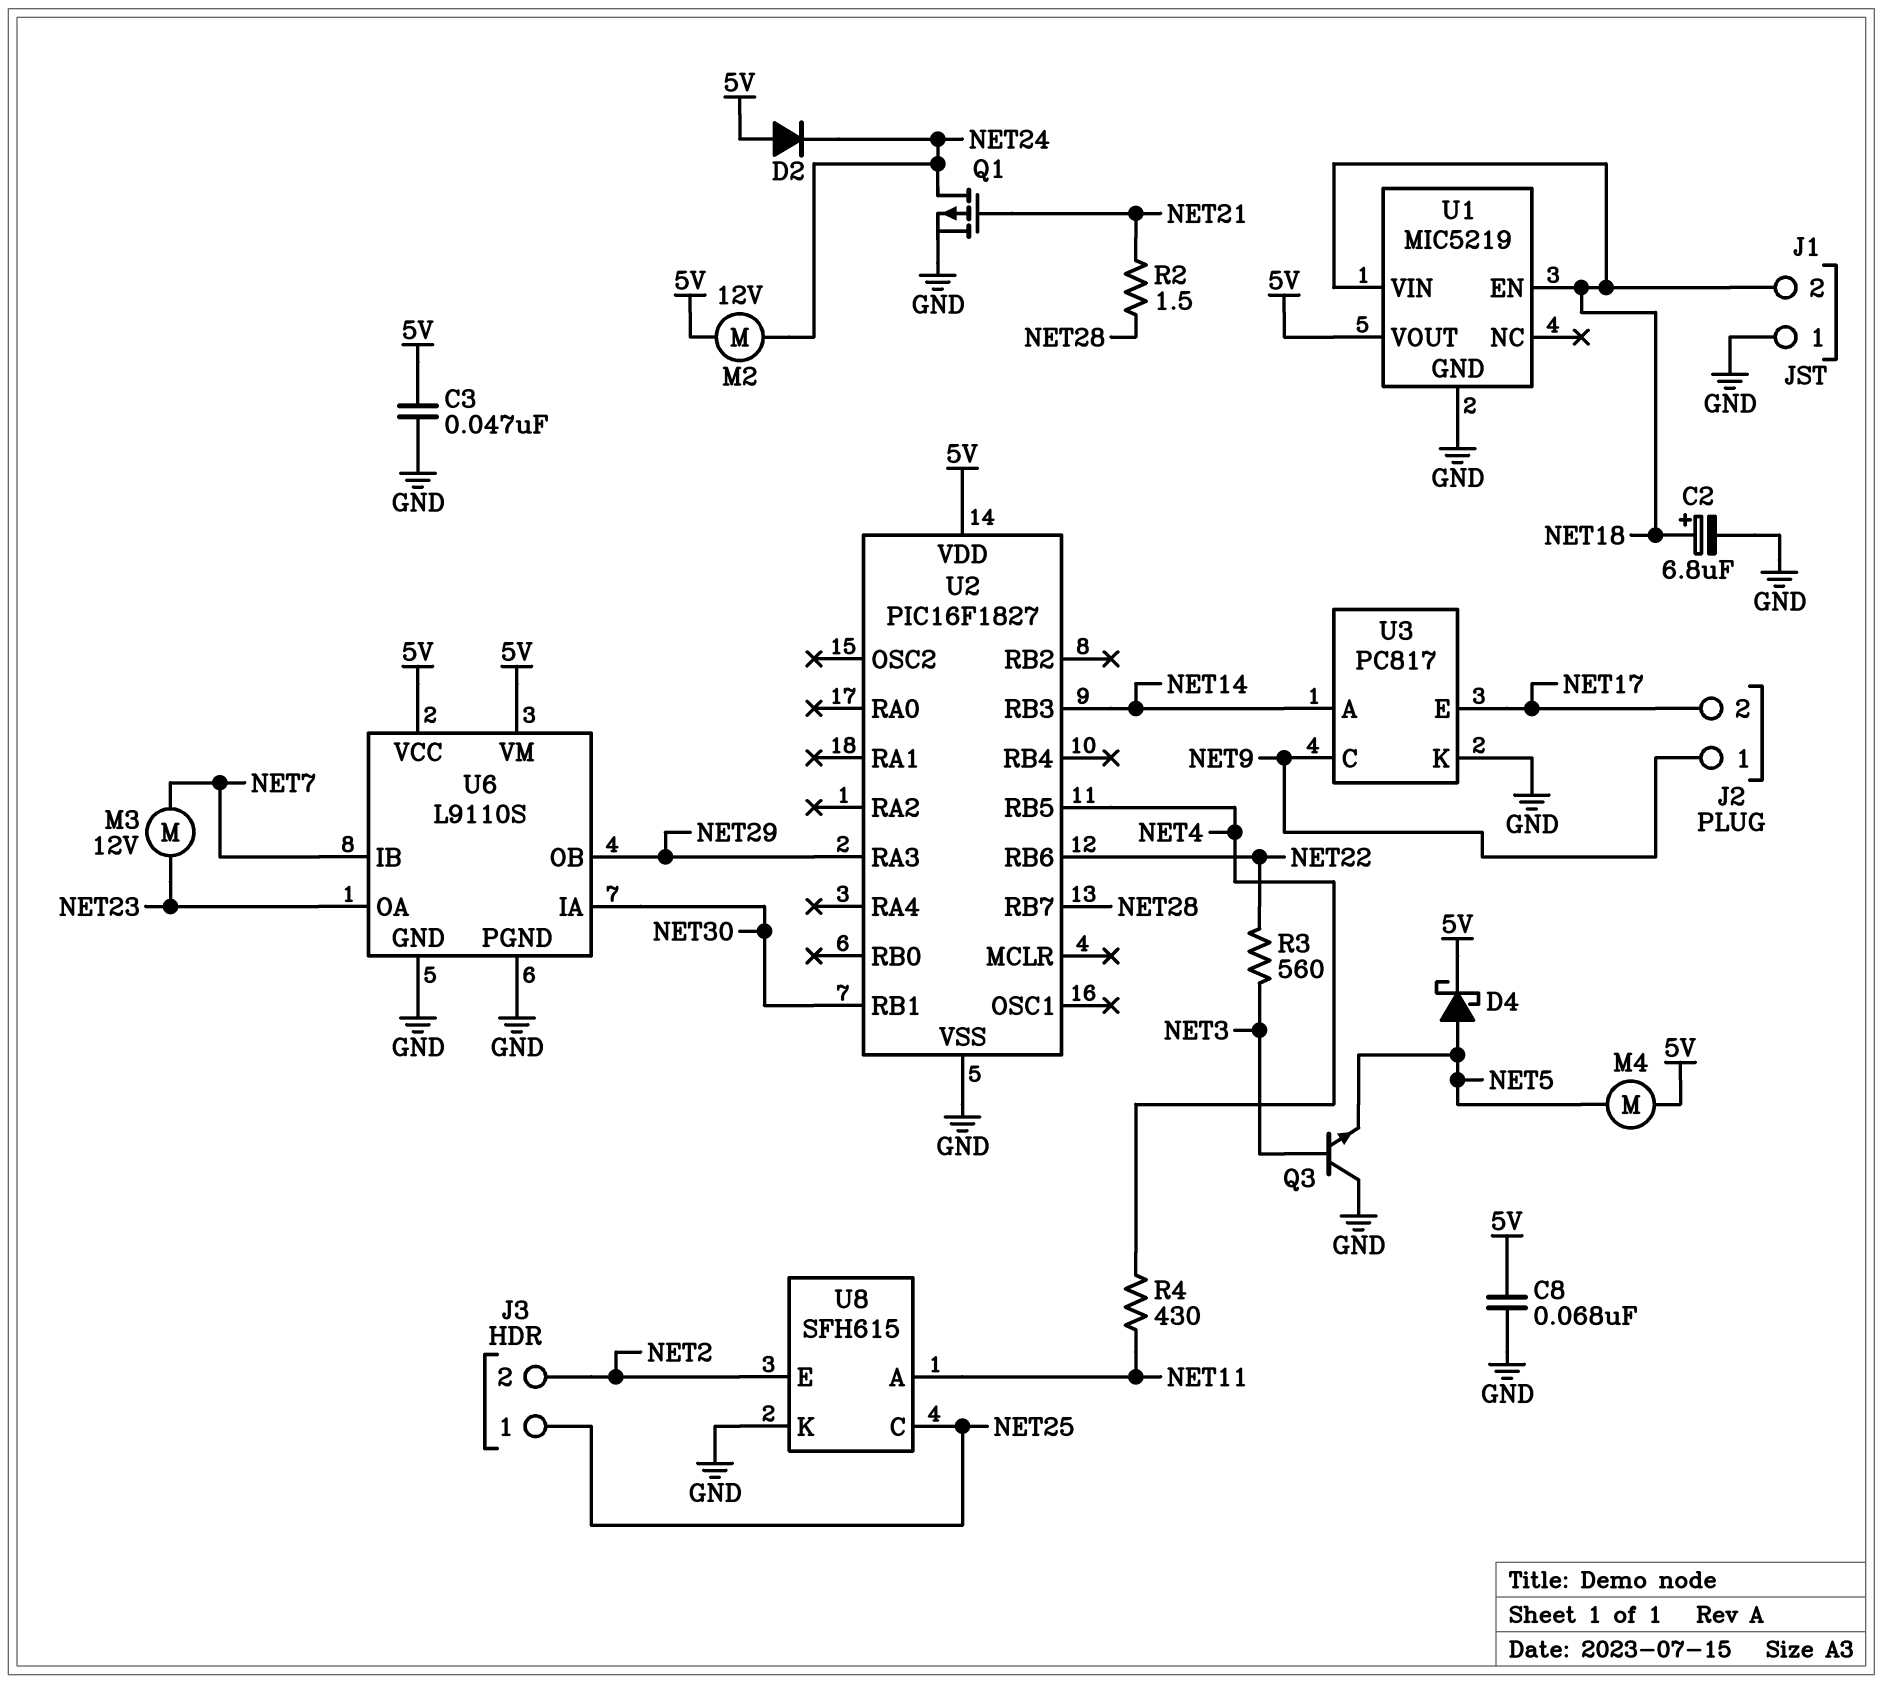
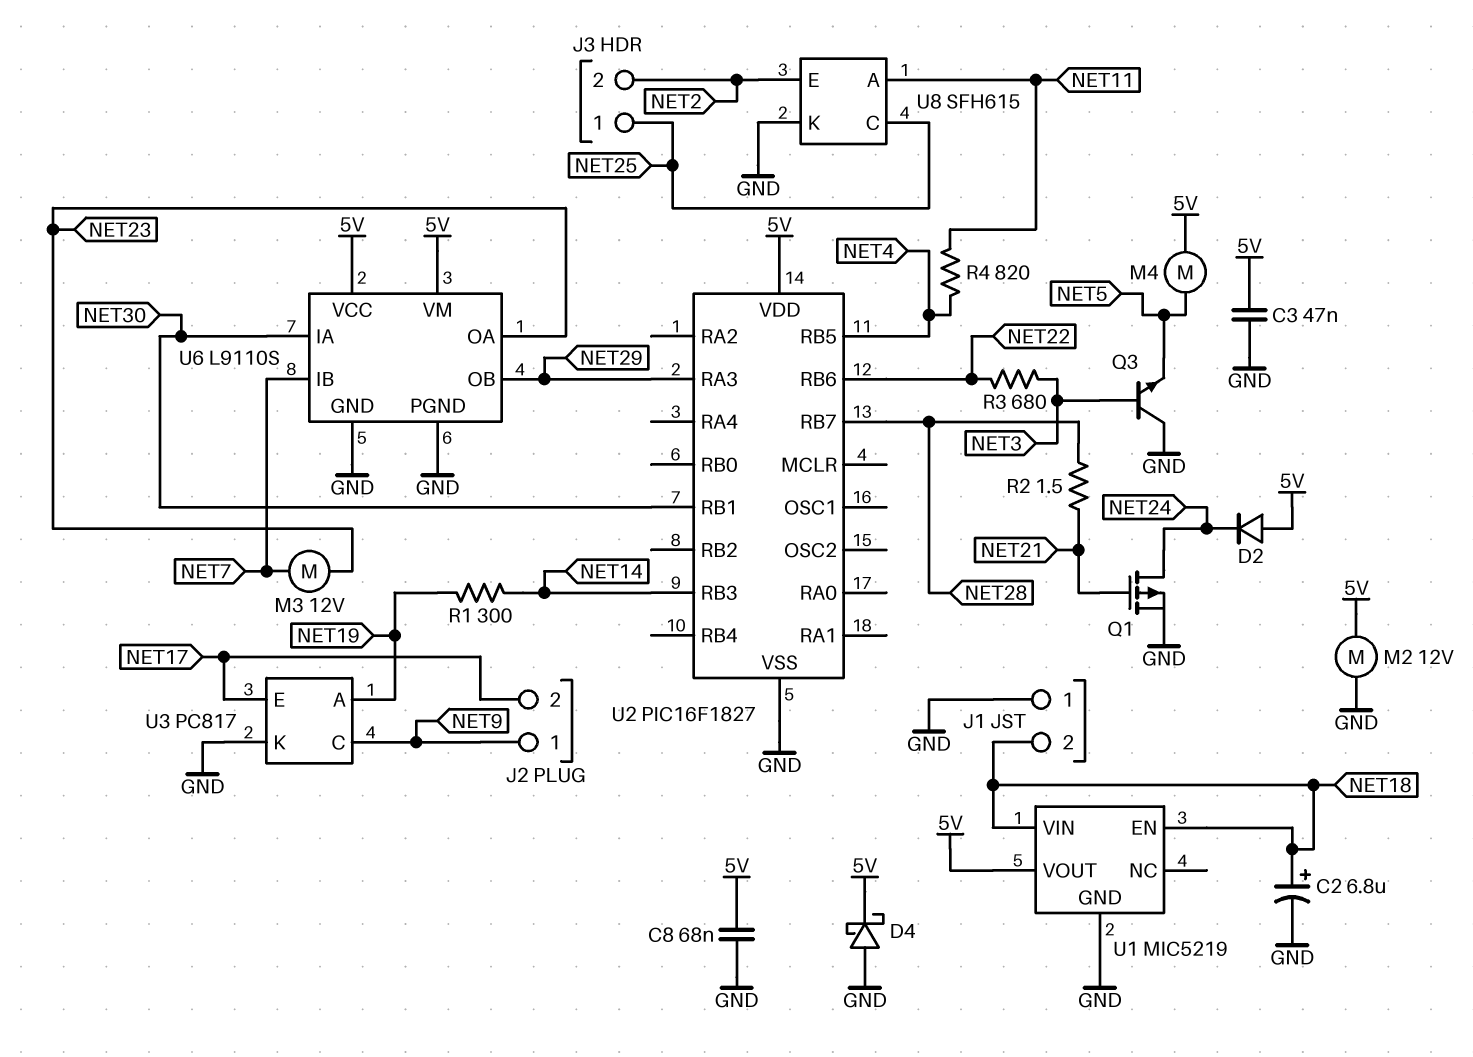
D4: schottky (A NET5, K 5V) -> schottky (A GND, K 5V)
M2: motor 12V (5V, NET24) -> motor 12V (5V, GND)
R1: none -> 300 (NET14, NET19)
R3: 560 (NET3, NET22) -> 680 (NET3, NET22)
R4: 430 (NET4, NET11) -> 820 (NET4, NET11)
U3 pin A: NET14 -> NET19

